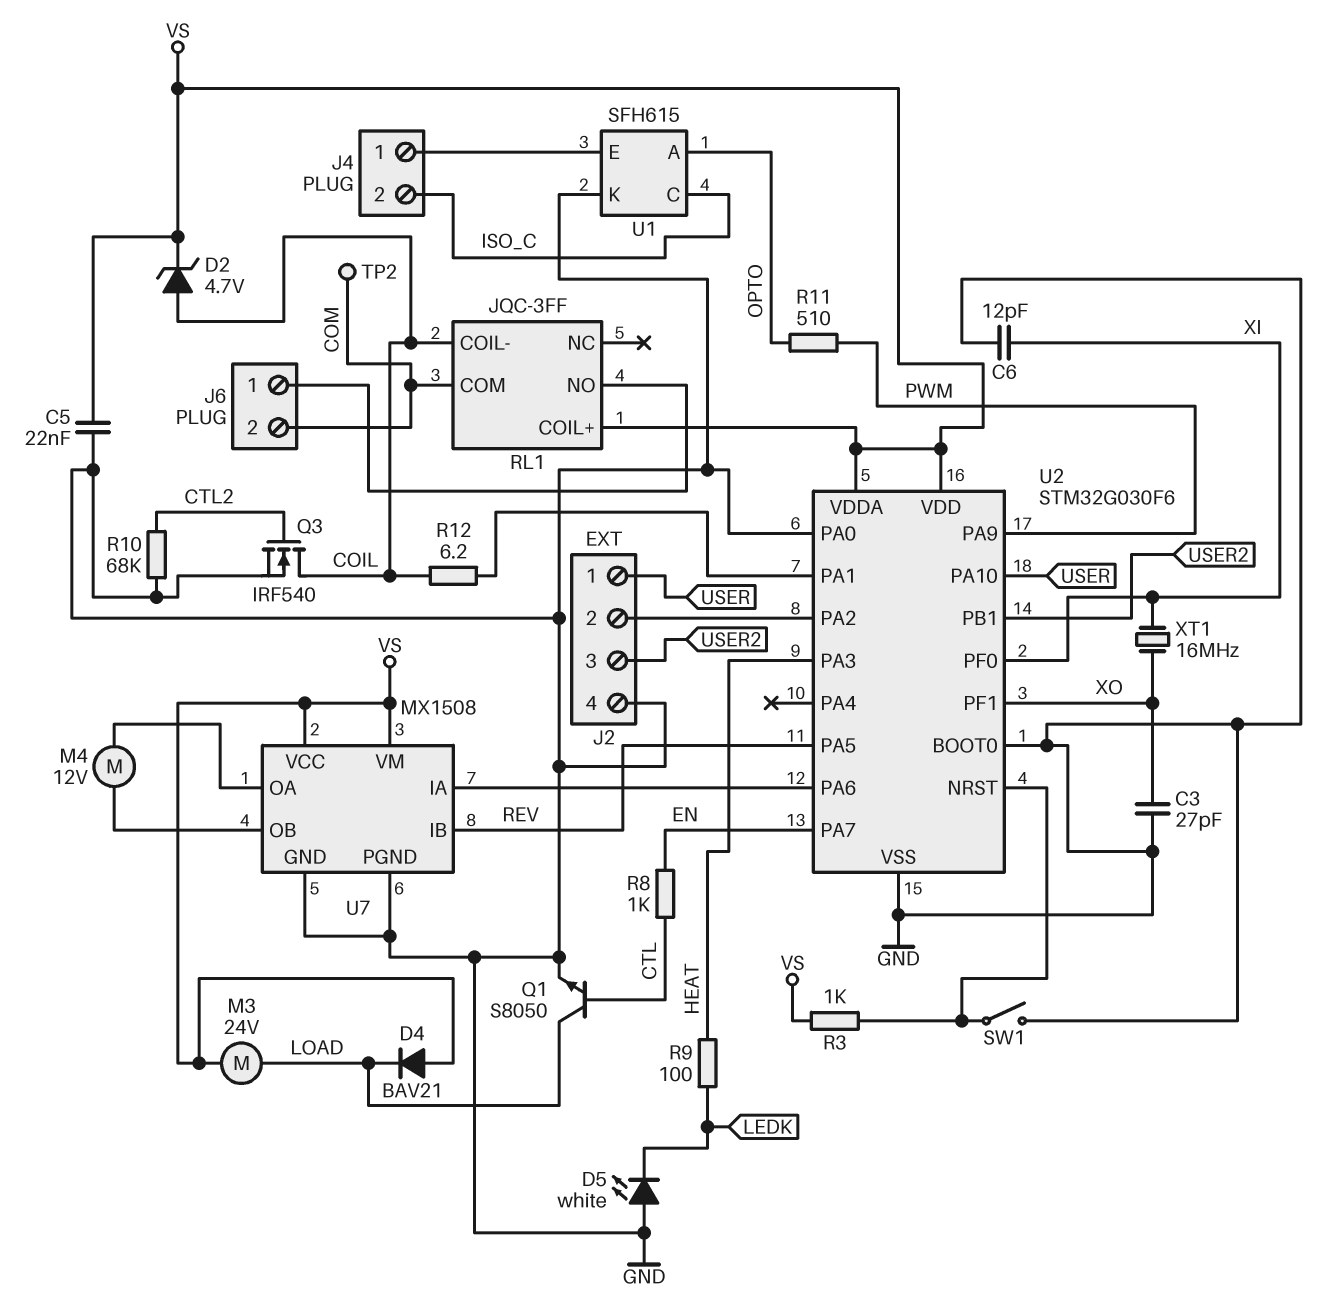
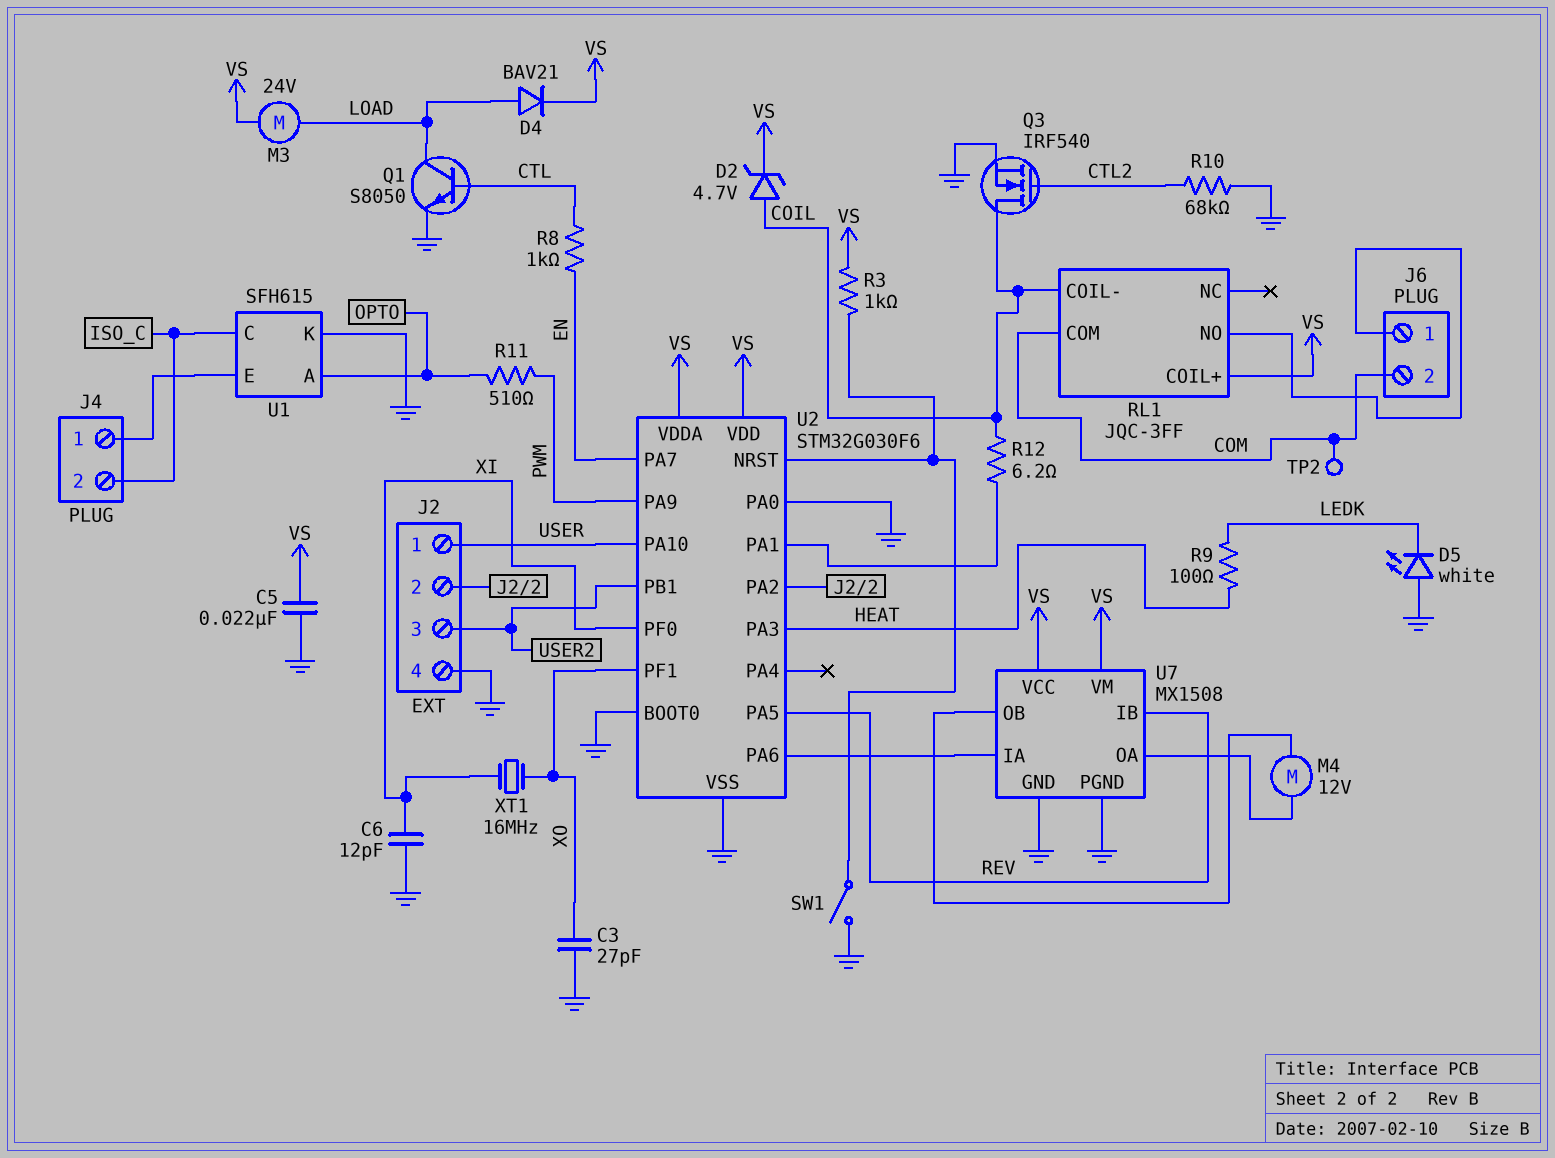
D4: diode BAV21 (A VS, K LOAD) -> diode BAV21 (A LOAD, K VS)

